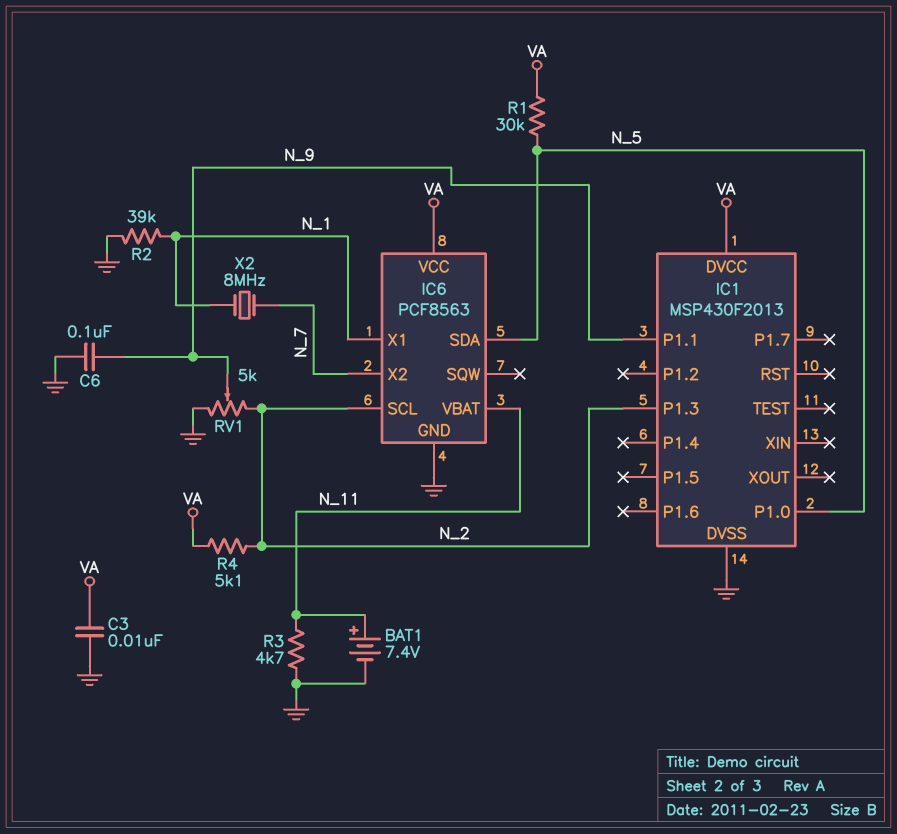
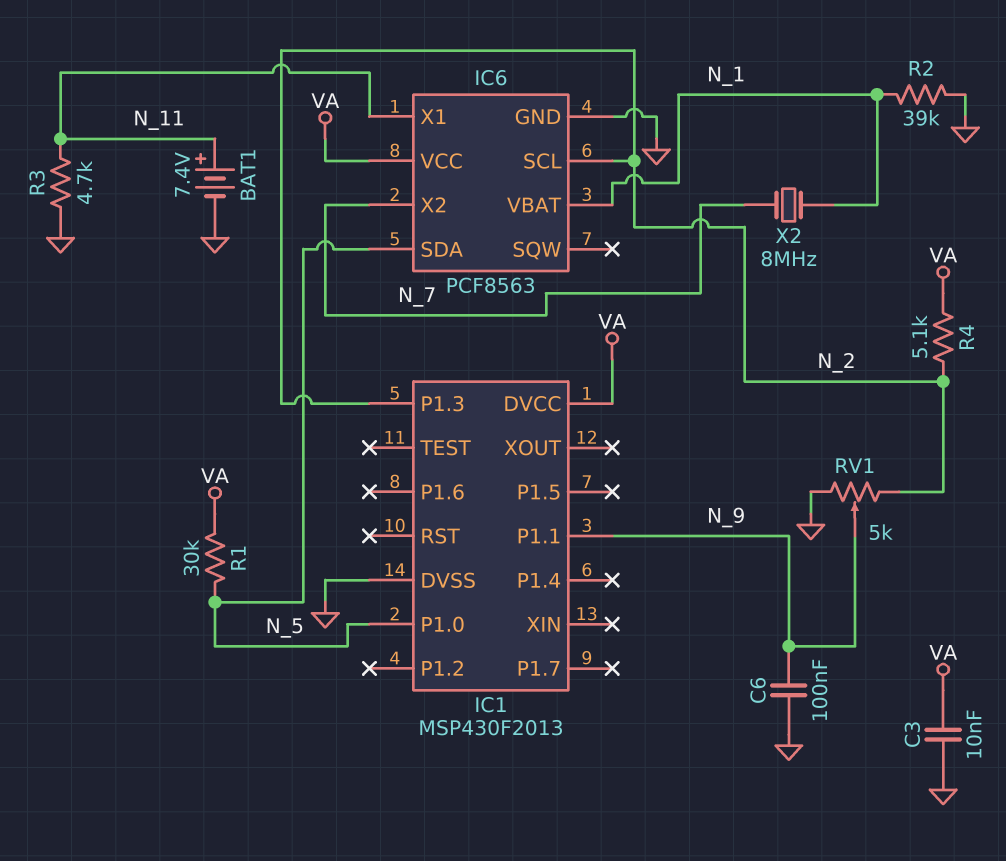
IC6 pin VBAT: N_11 -> N_1
IC6 pin X1: N_1 -> N_11

